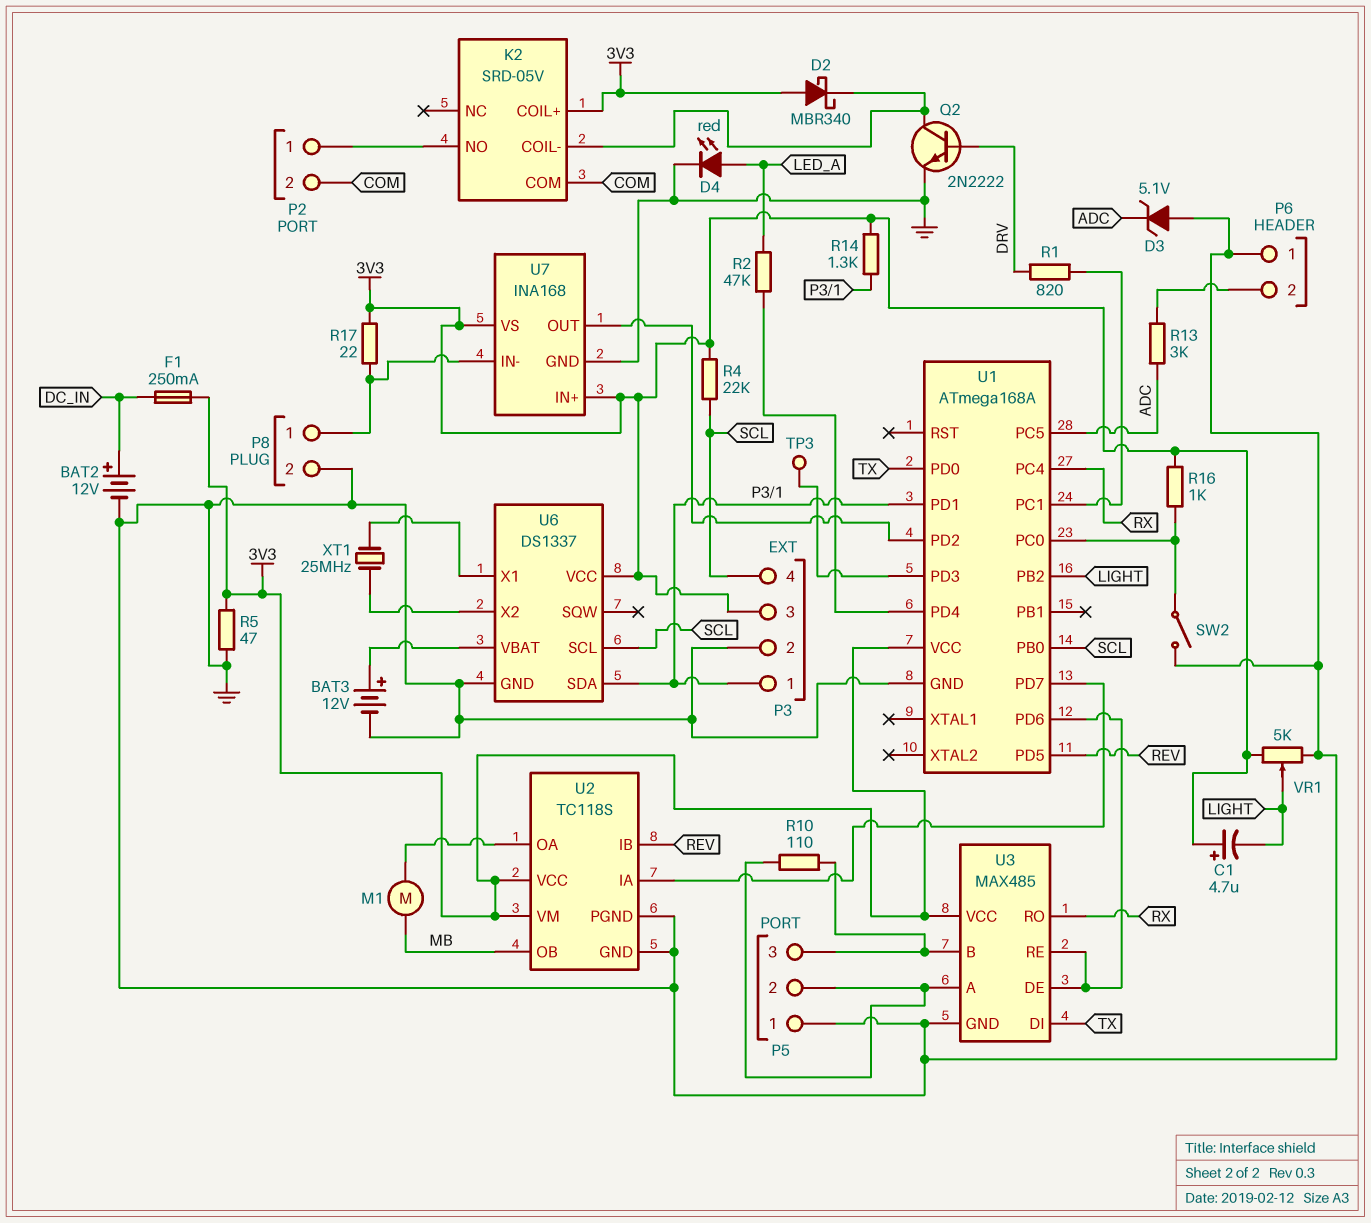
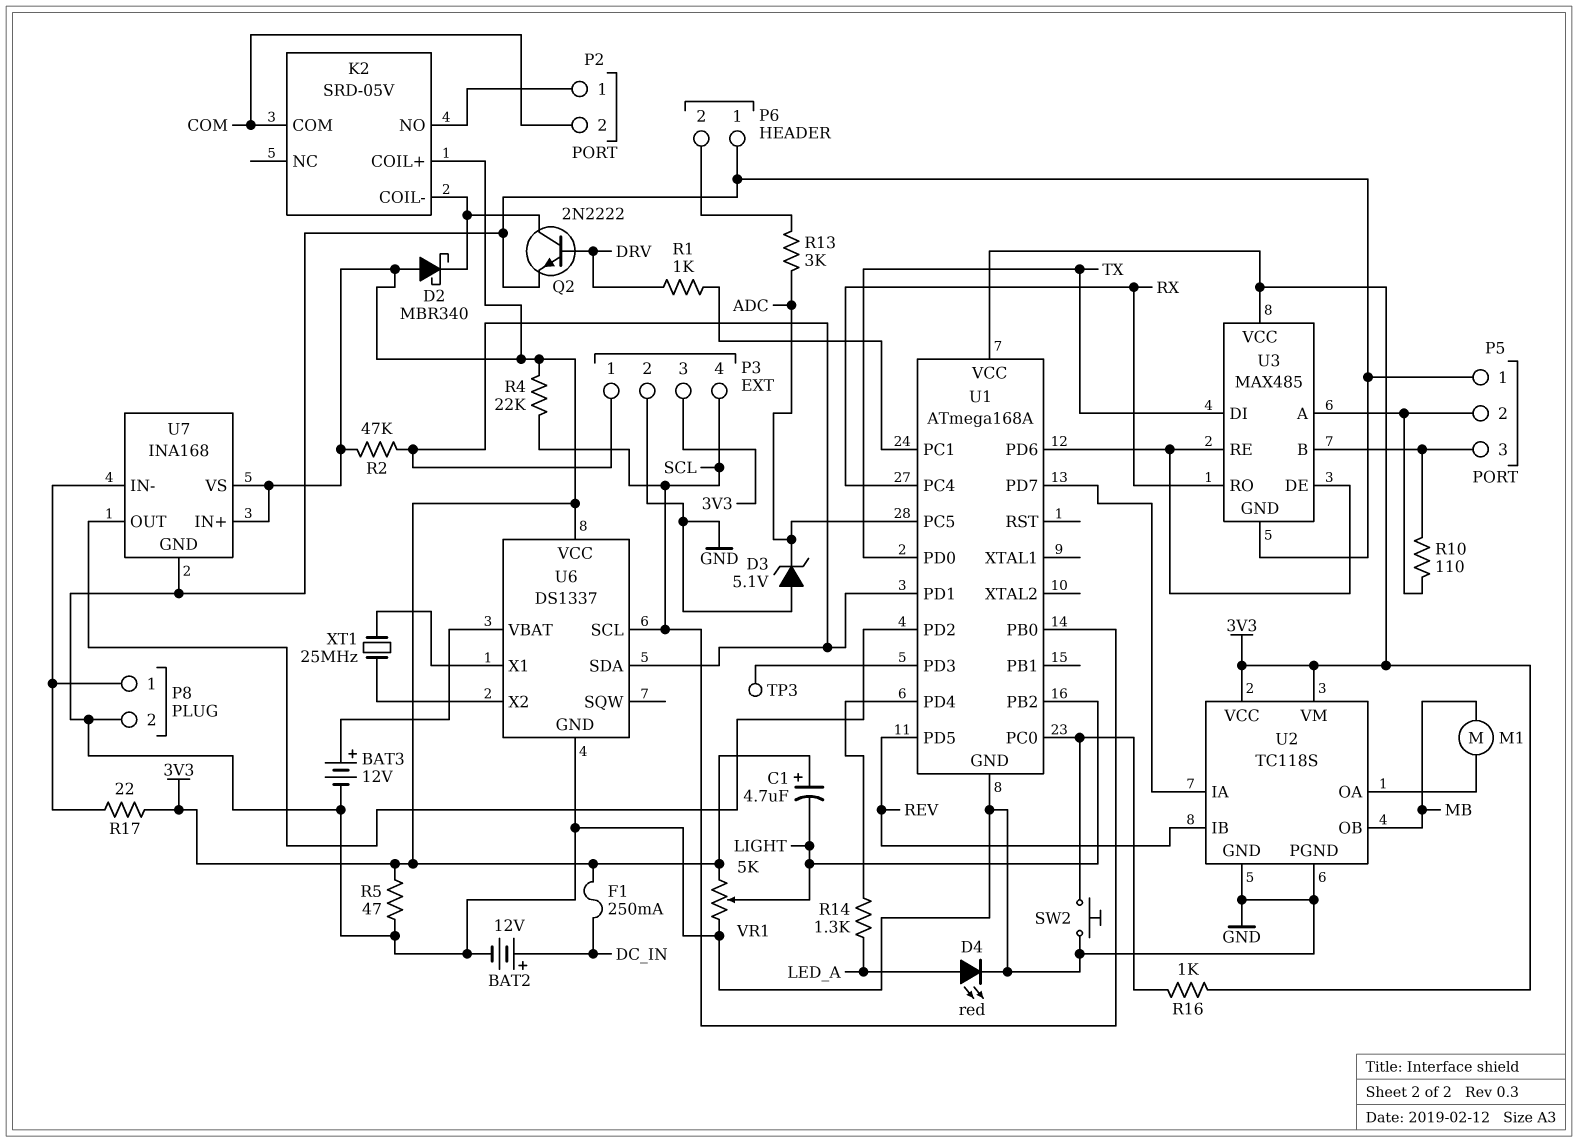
R1: 820 (DRV, U1/PC1) -> 1k (DRV, U1/PC1)
R2: 47k (LED_A, U1/PD4) -> 47k (3V3, P3/1)
R14: 1.3k (3V3, P3/1) -> 1.3k (LED_A, U1/PD4)
SW2: switch (GND, U1/PC0) -> button (GND, U1/PC0)

